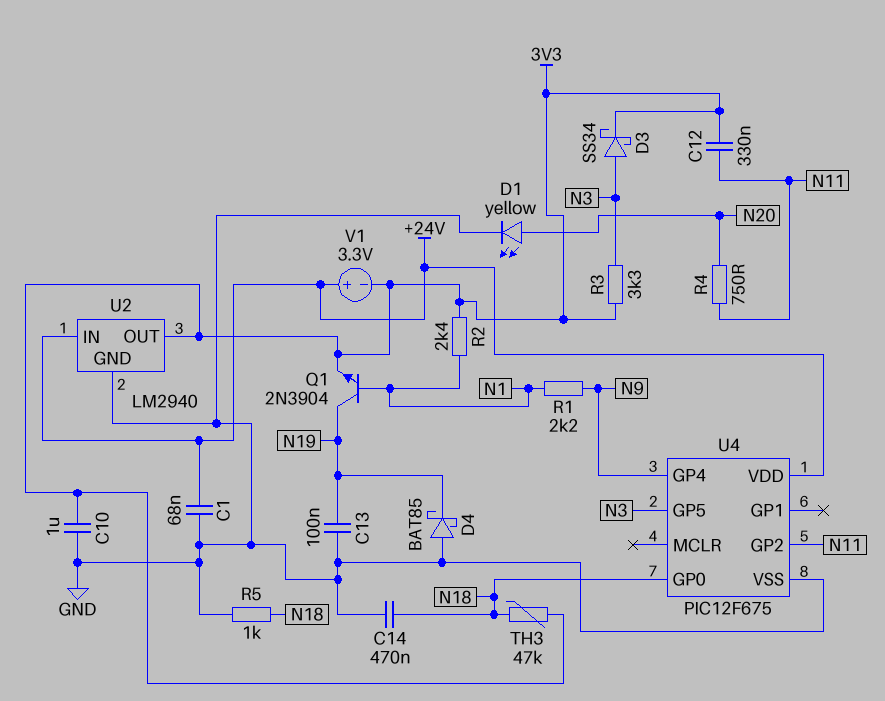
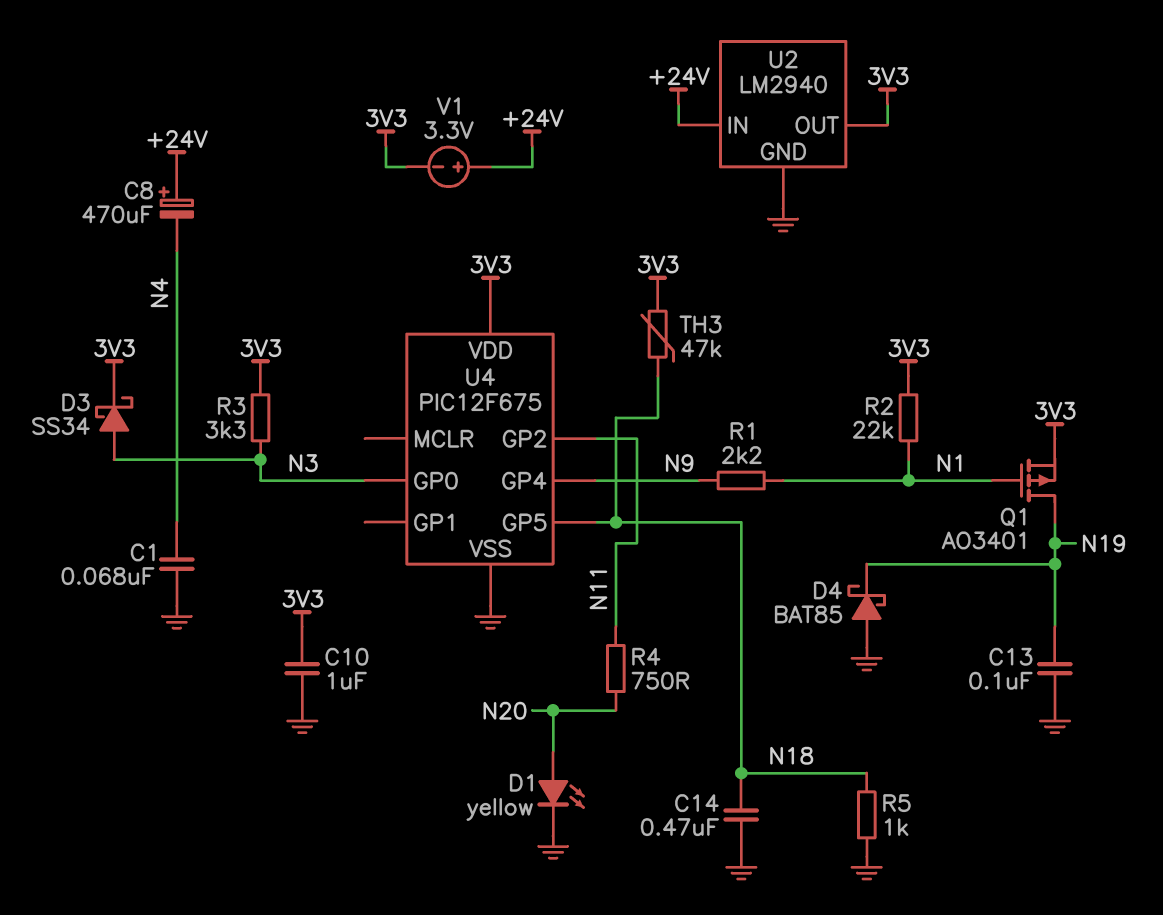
C1: 68nF (+24V, GND) -> 68nF (GND, N4)
C8: none -> 470uF (plus +24V, minus N4)
C12: 330nF (3V3, N11) -> none
Q1: NPN 2N3904 (B N1, C N19, E 3V3) -> PMOS AO3401 (G N1, D N19, S 3V3)
R2: 2.4k (3V3, N1) -> 22k (3V3, N1)
U4 pin GP0: N18 -> N3
U4 pin GP5: N3 -> N18
U4 pin VDD: +24V -> 3V3

